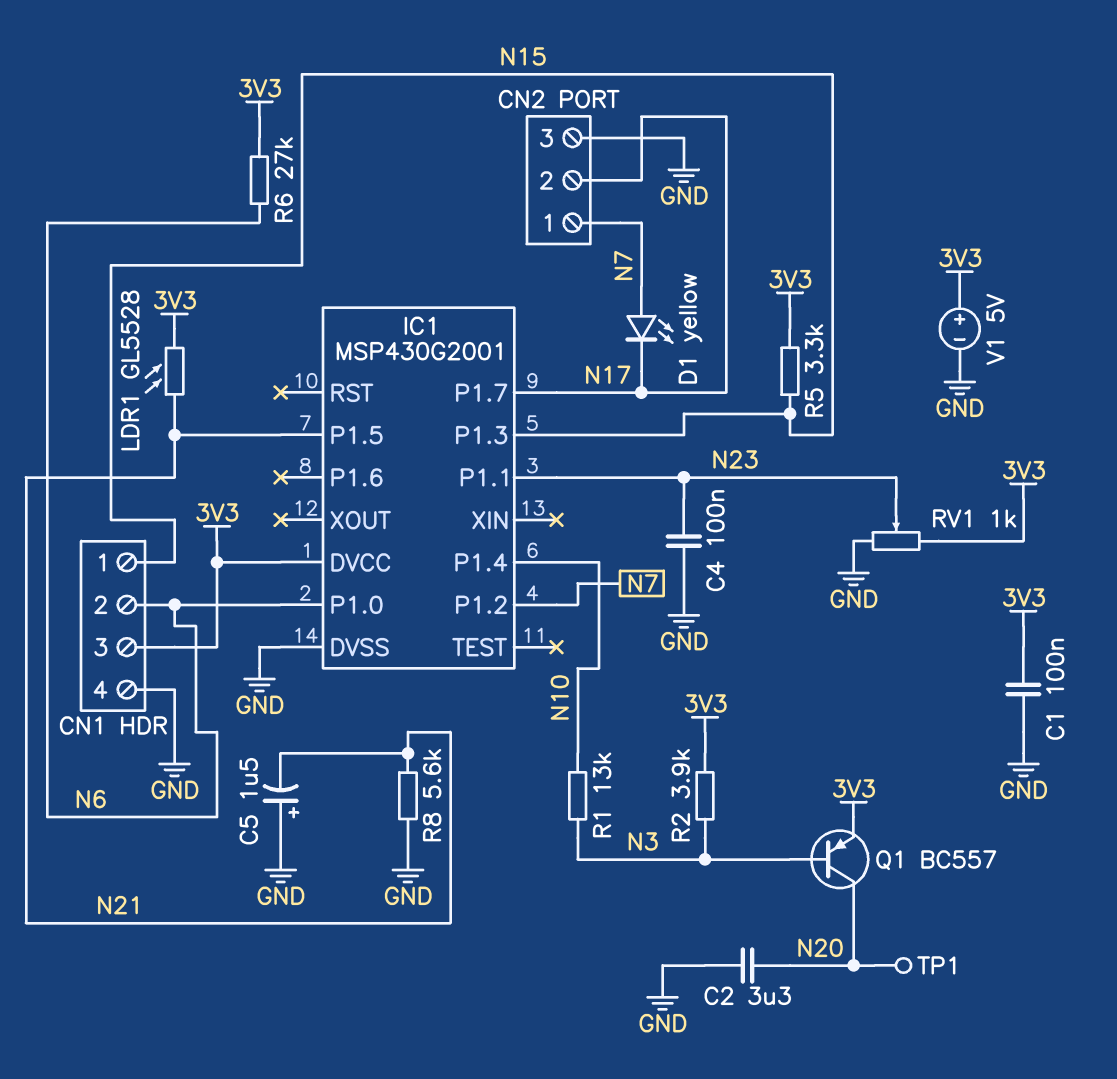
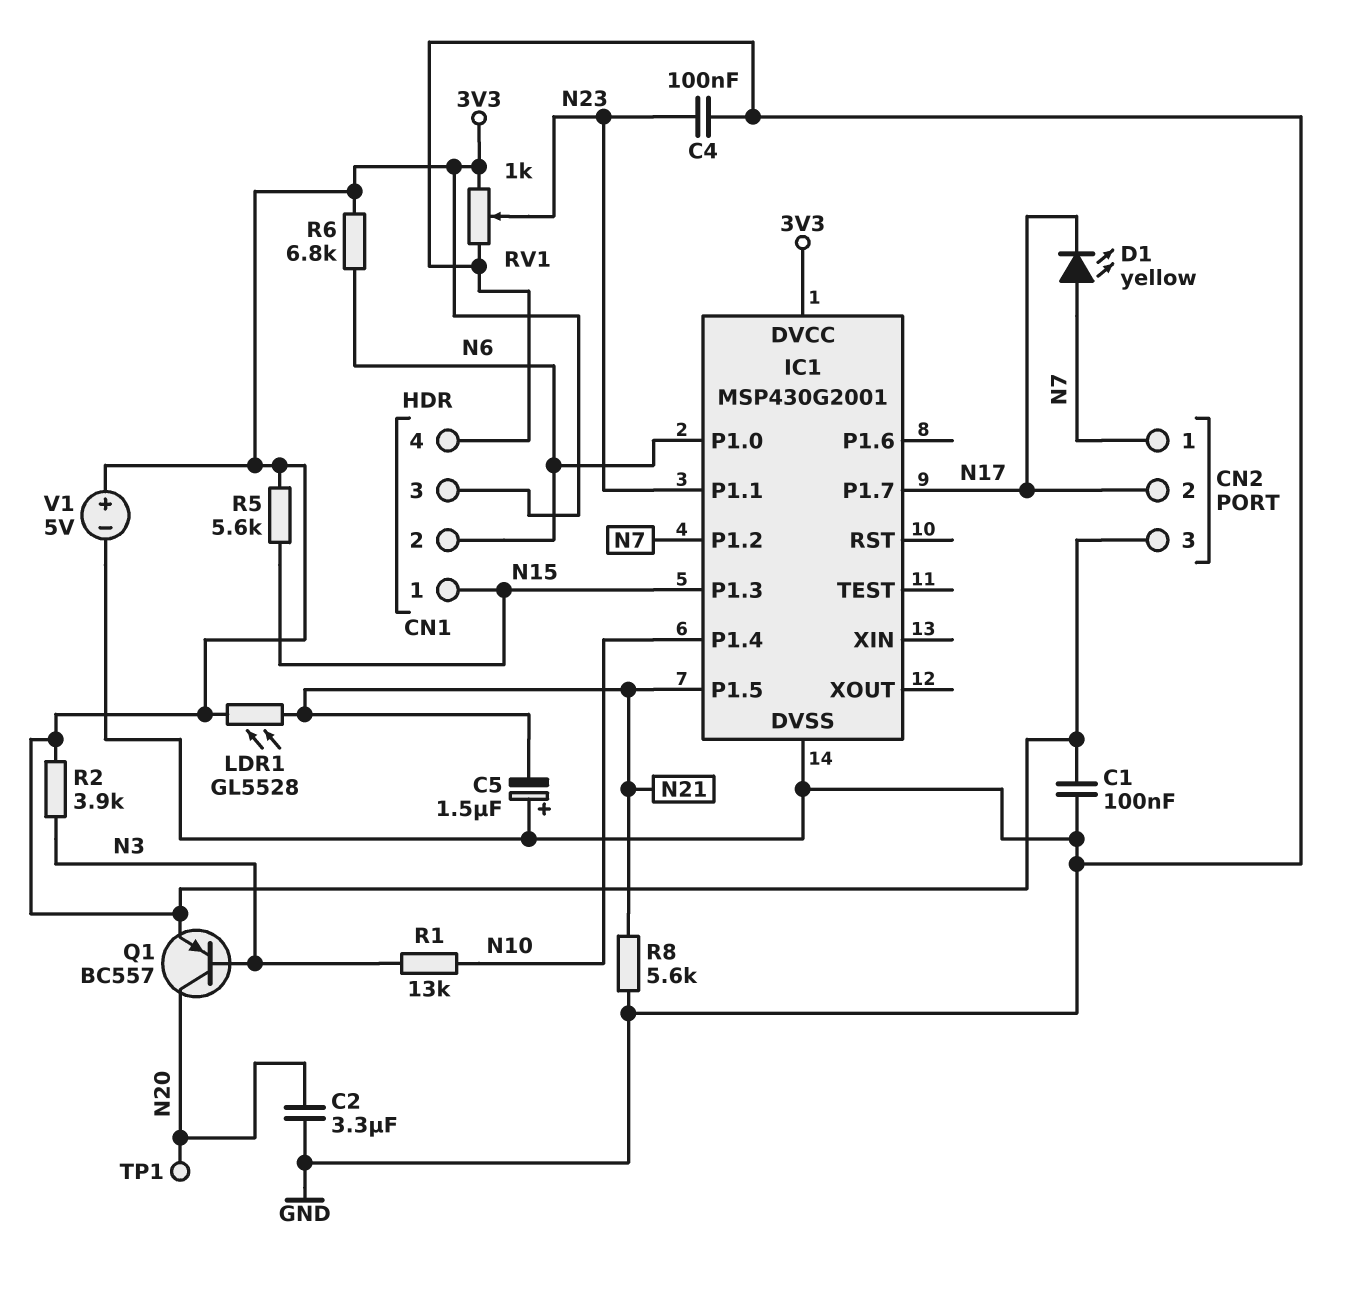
CN2 pin 3: GND -> 3V3
R5: 3.3k (3V3, N15) -> 5.6k (3V3, N15)
R6: 27k (3V3, N6) -> 6.8k (3V3, N6)

